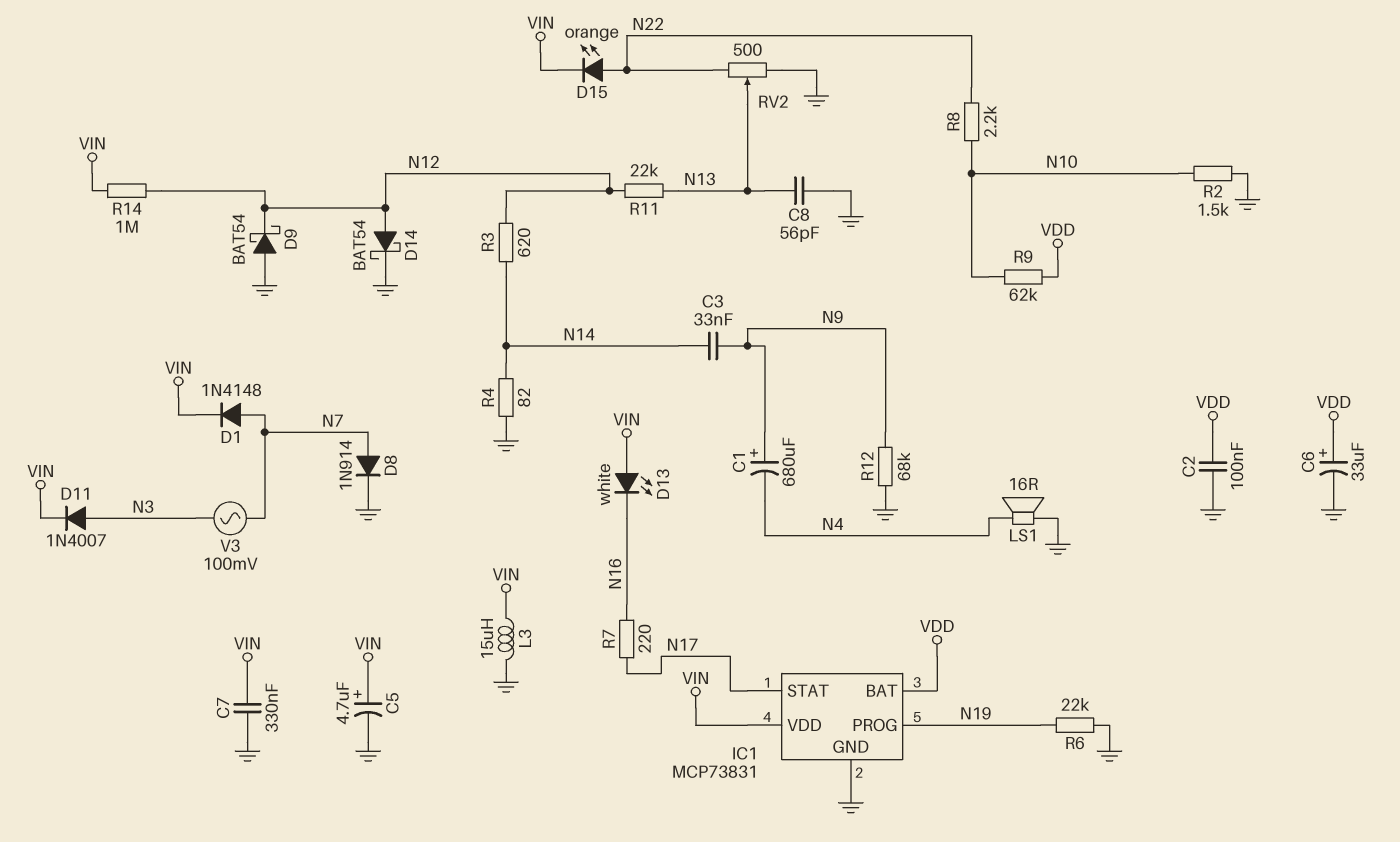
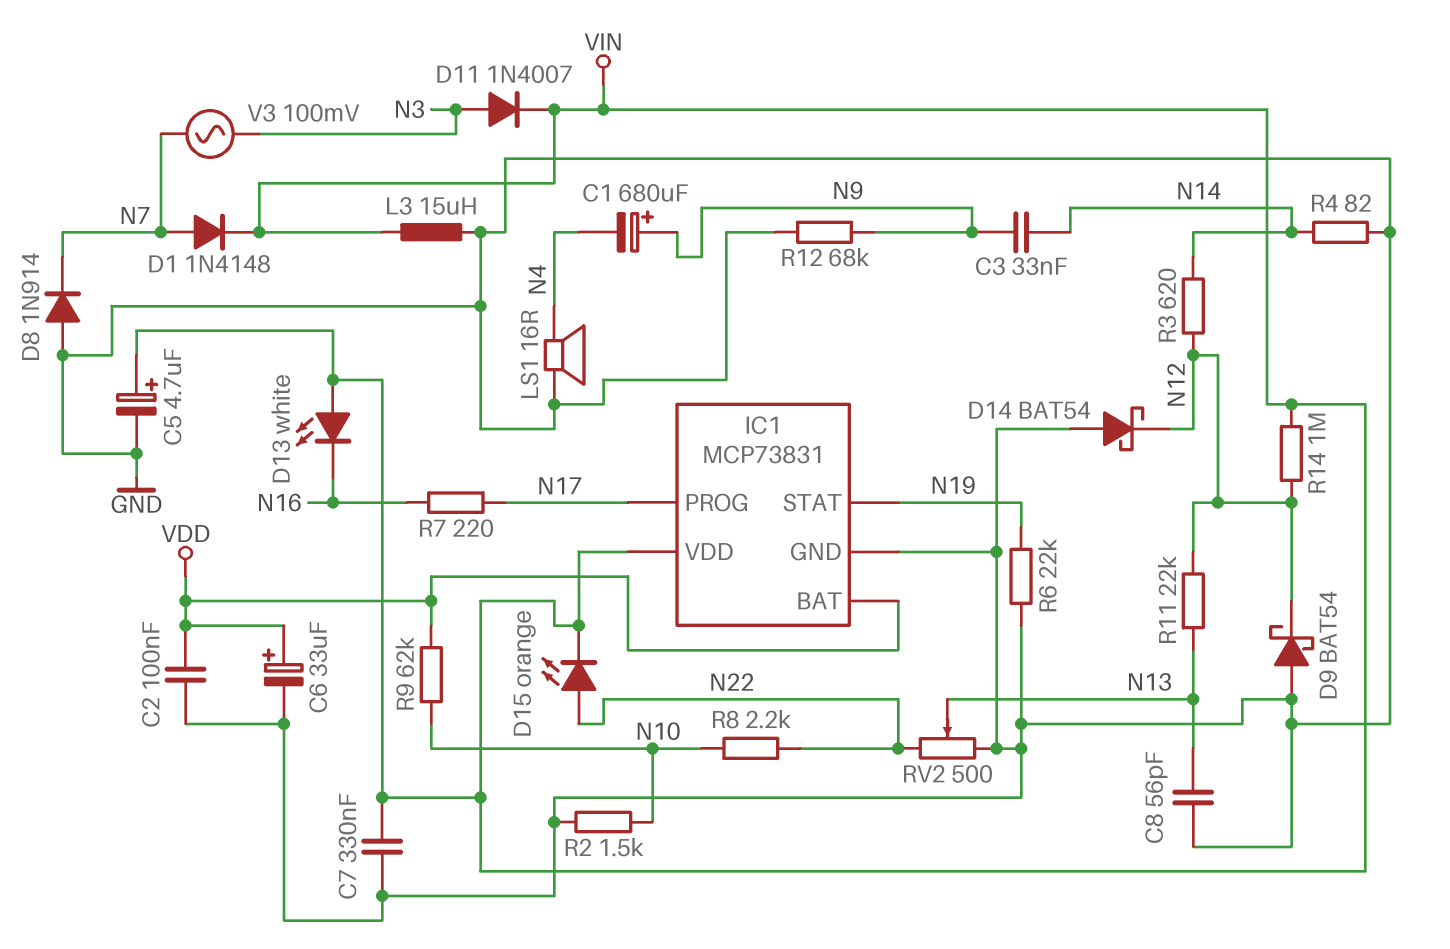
D8: diode 1N914 (A N7, K GND) -> diode 1N914 (A GND, K N7)
D14: schottky BAT54 (A N12, K GND) -> schottky BAT54 (A GND, K N12)
IC1 pin PROG: N19 -> N17
IC1 pin STAT: N17 -> N19

